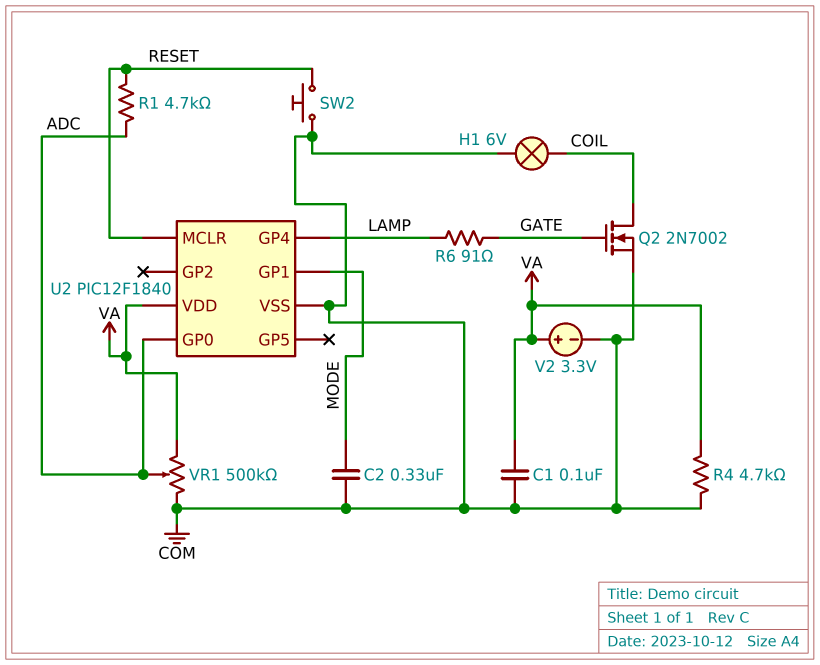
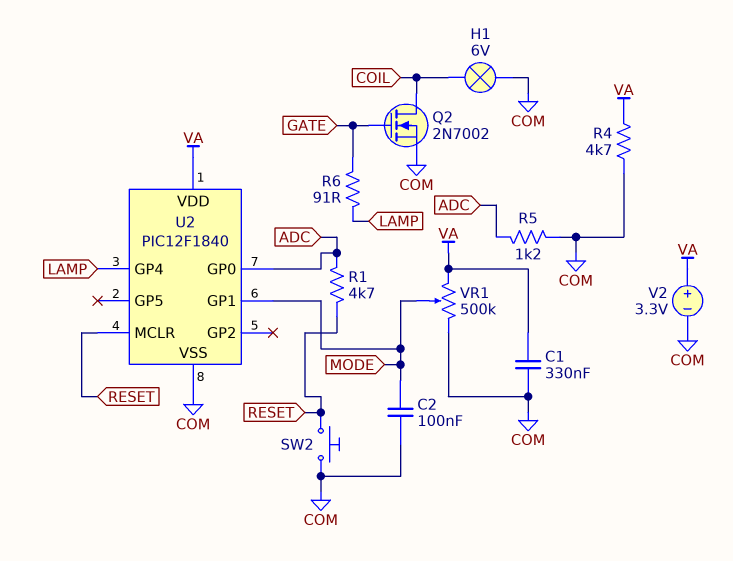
C1: 100nF (COM, VA) -> 330nF (COM, VA)
C2: 330nF (COM, MODE) -> 100nF (COM, MODE)
R5: none -> 1.2k (ADC, COM)
VR1: 500k (COM, VA, wiper ADC) -> 500k (COM, VA, wiper MODE)

